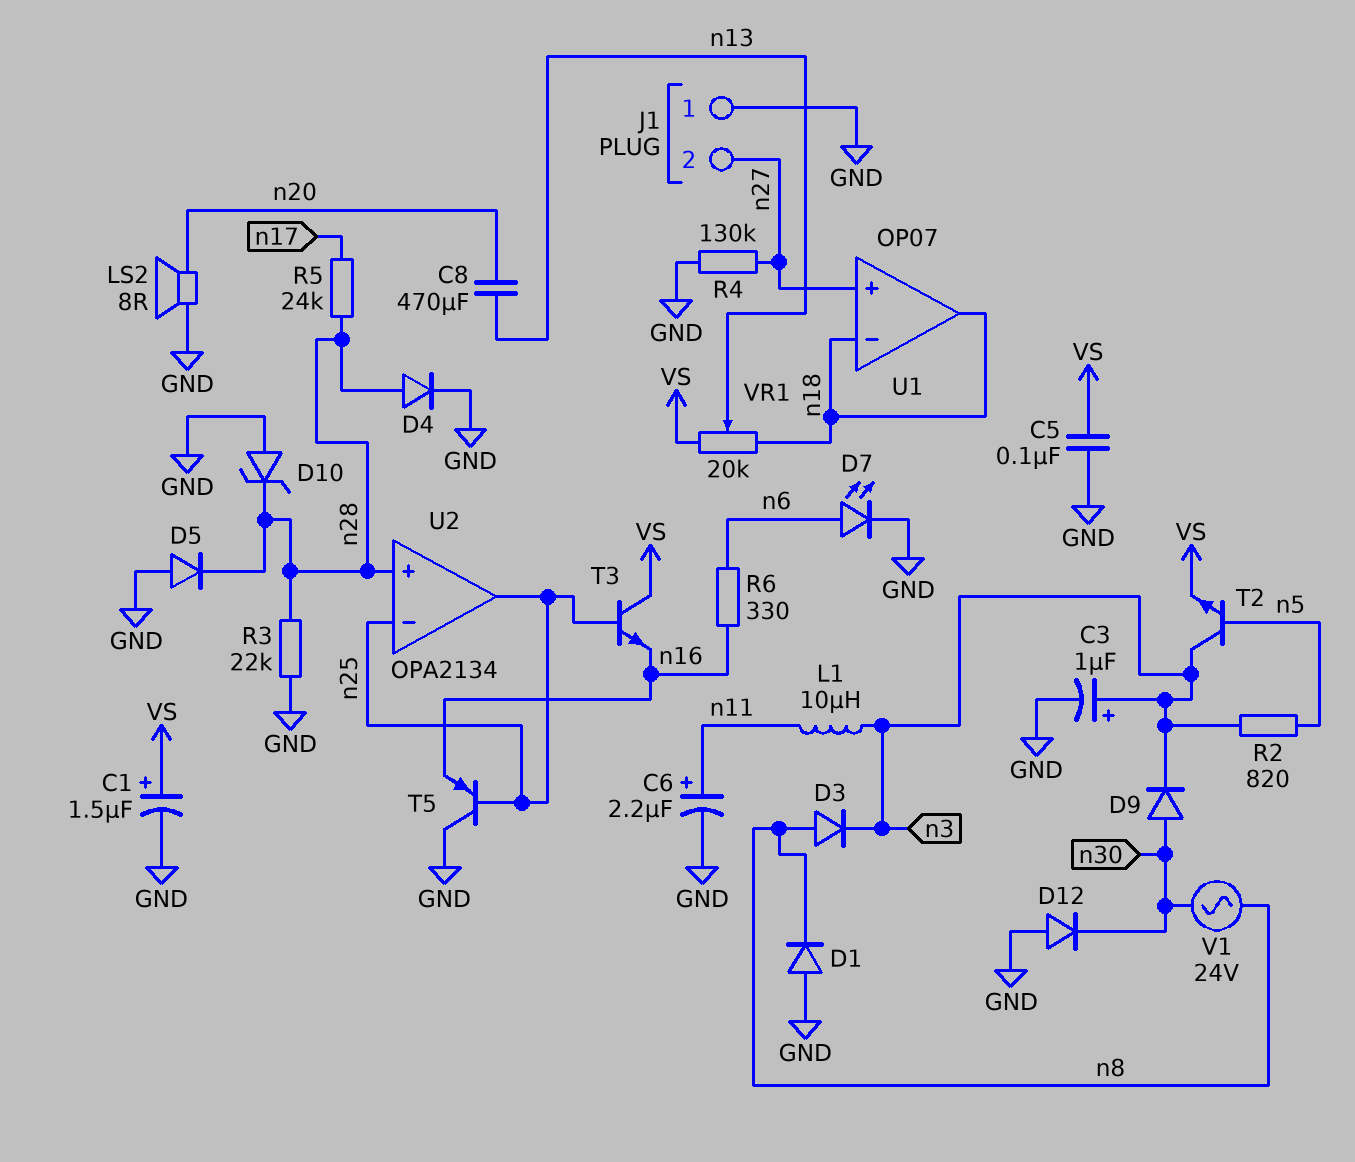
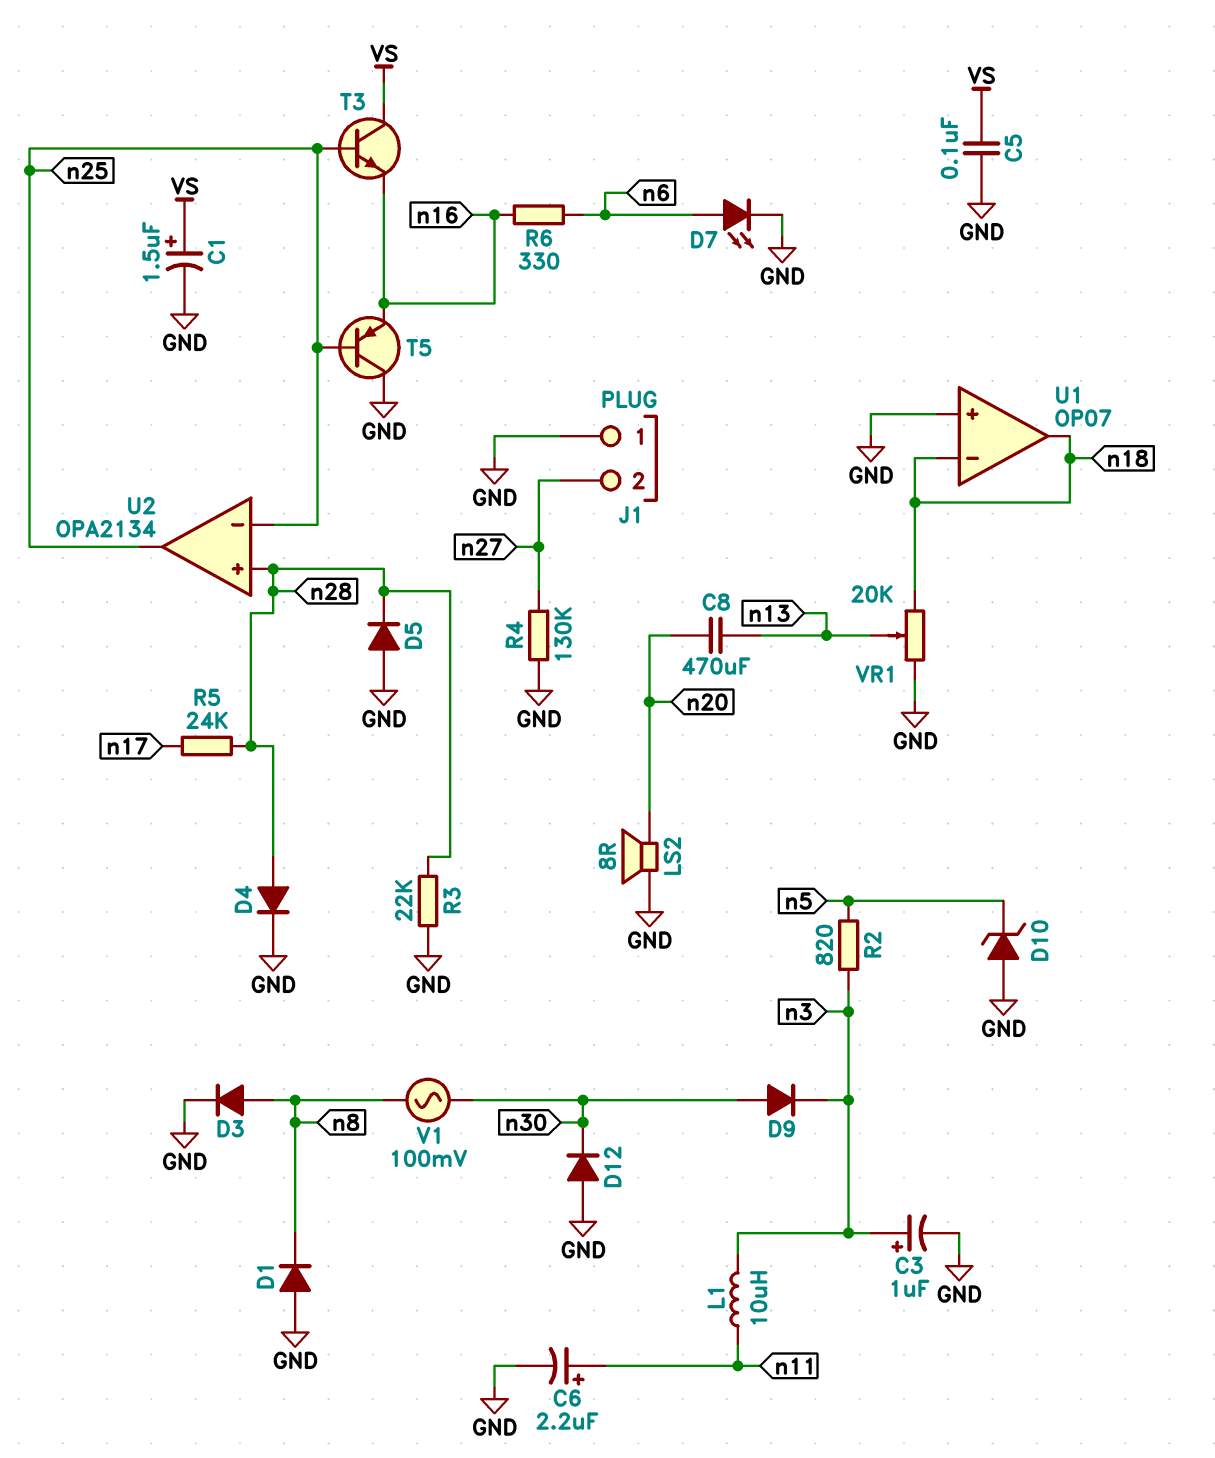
D3: diode (A n8, K n3) -> diode (A n8, K GND)
D10: zener (A GND, K n28) -> zener (A GND, K n5)
T2: NPN (B n5, C n3, E VS) -> none
U1 pin in+: n27 -> GND
V1: AC 24V (n8, n30) -> AC 100mV (n8, n30)
VR1: 20k (VS, n18, wiper n13) -> 20k (GND, n18, wiper n13)

